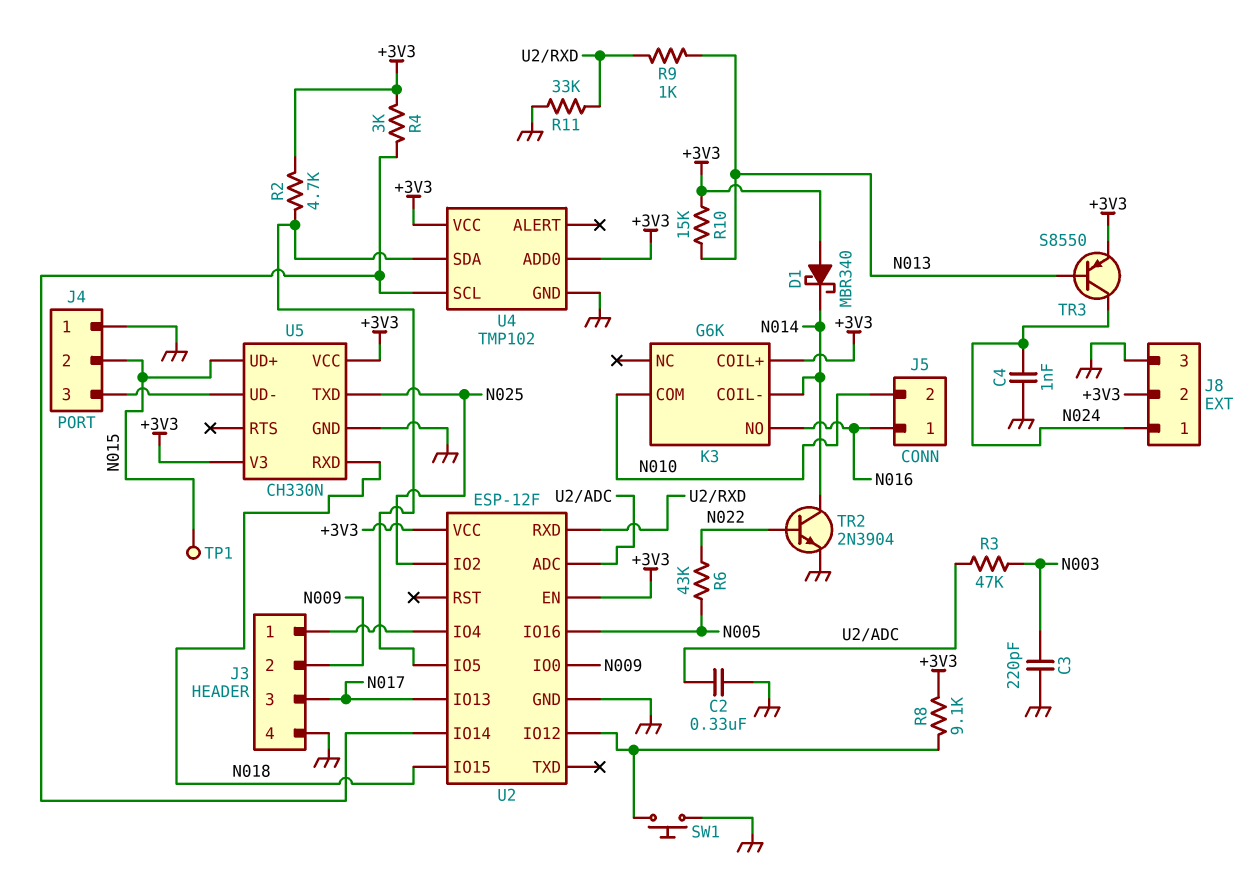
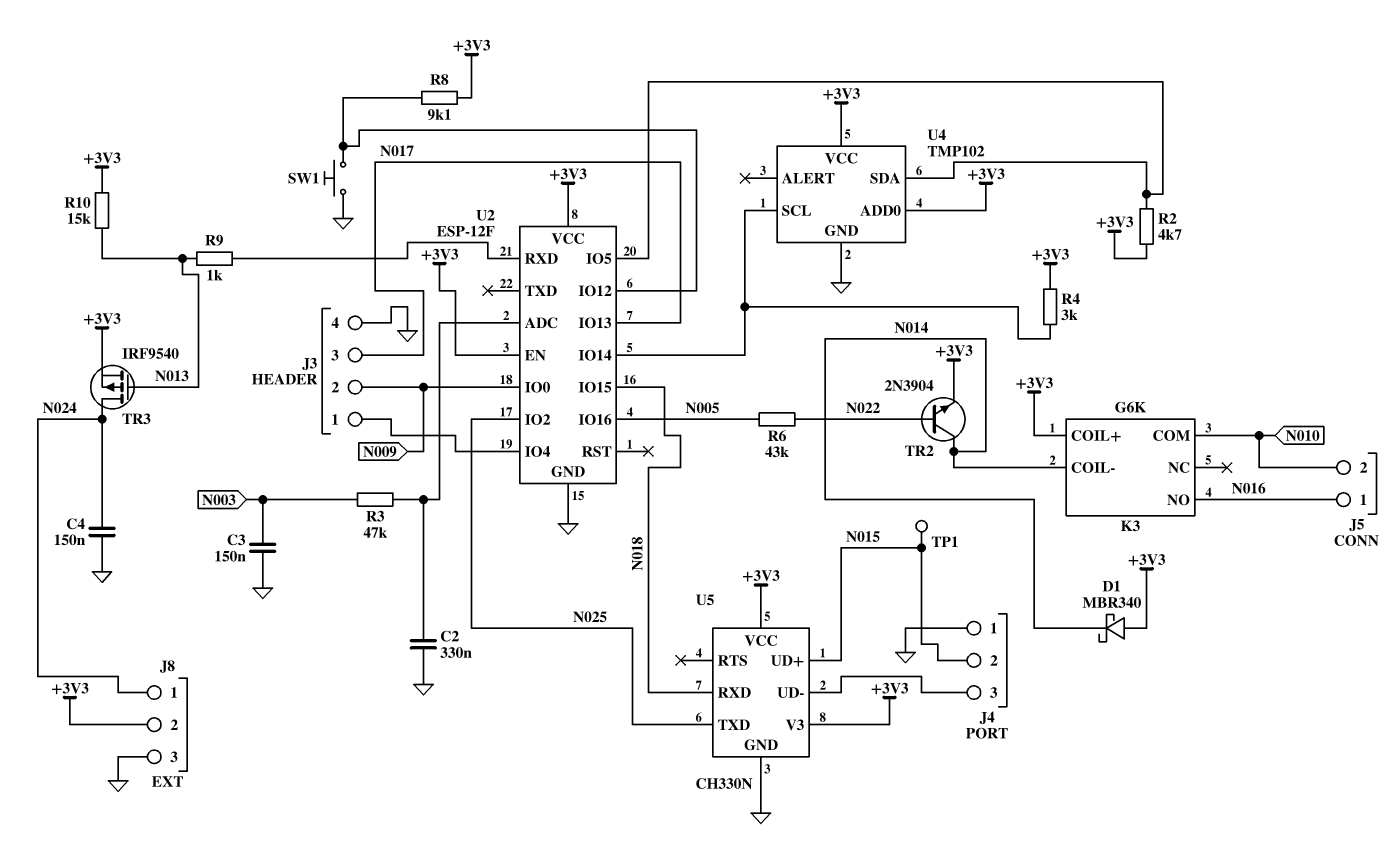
C3: 220pF (GND, N003) -> 150nF (GND, N003)
C4: 1nF (GND, N024) -> 150nF (GND, N024)
R11: 33k (GND, U2/RXD) -> none
TR2: NPN 2N3904 (B N022, C N014, E GND) -> NPN 2N3904 (B N022, C N014, E +3V3)
TR3: PNP S8550 (B N013, C N024, E +3V3) -> PMOS IRF9540 (G N013, D N024, S +3V3)

